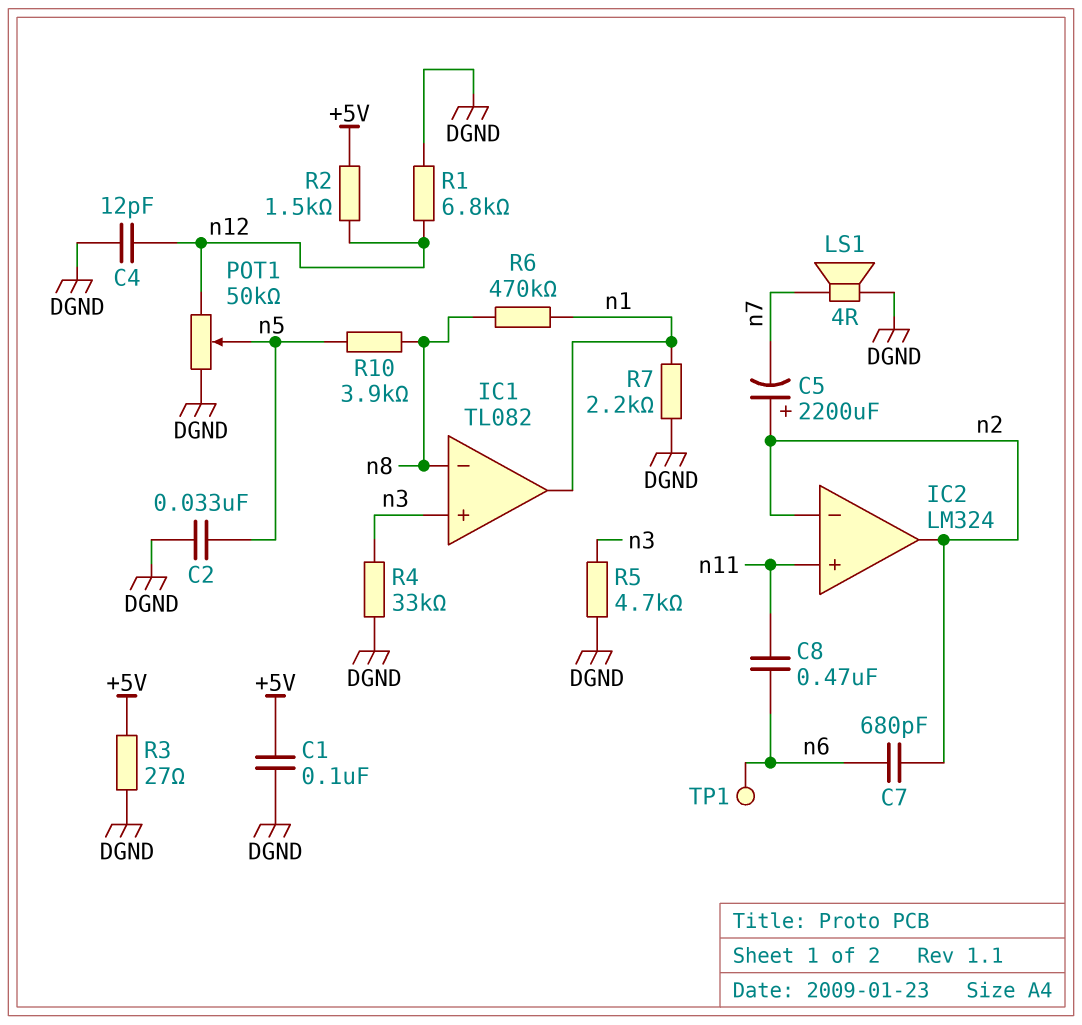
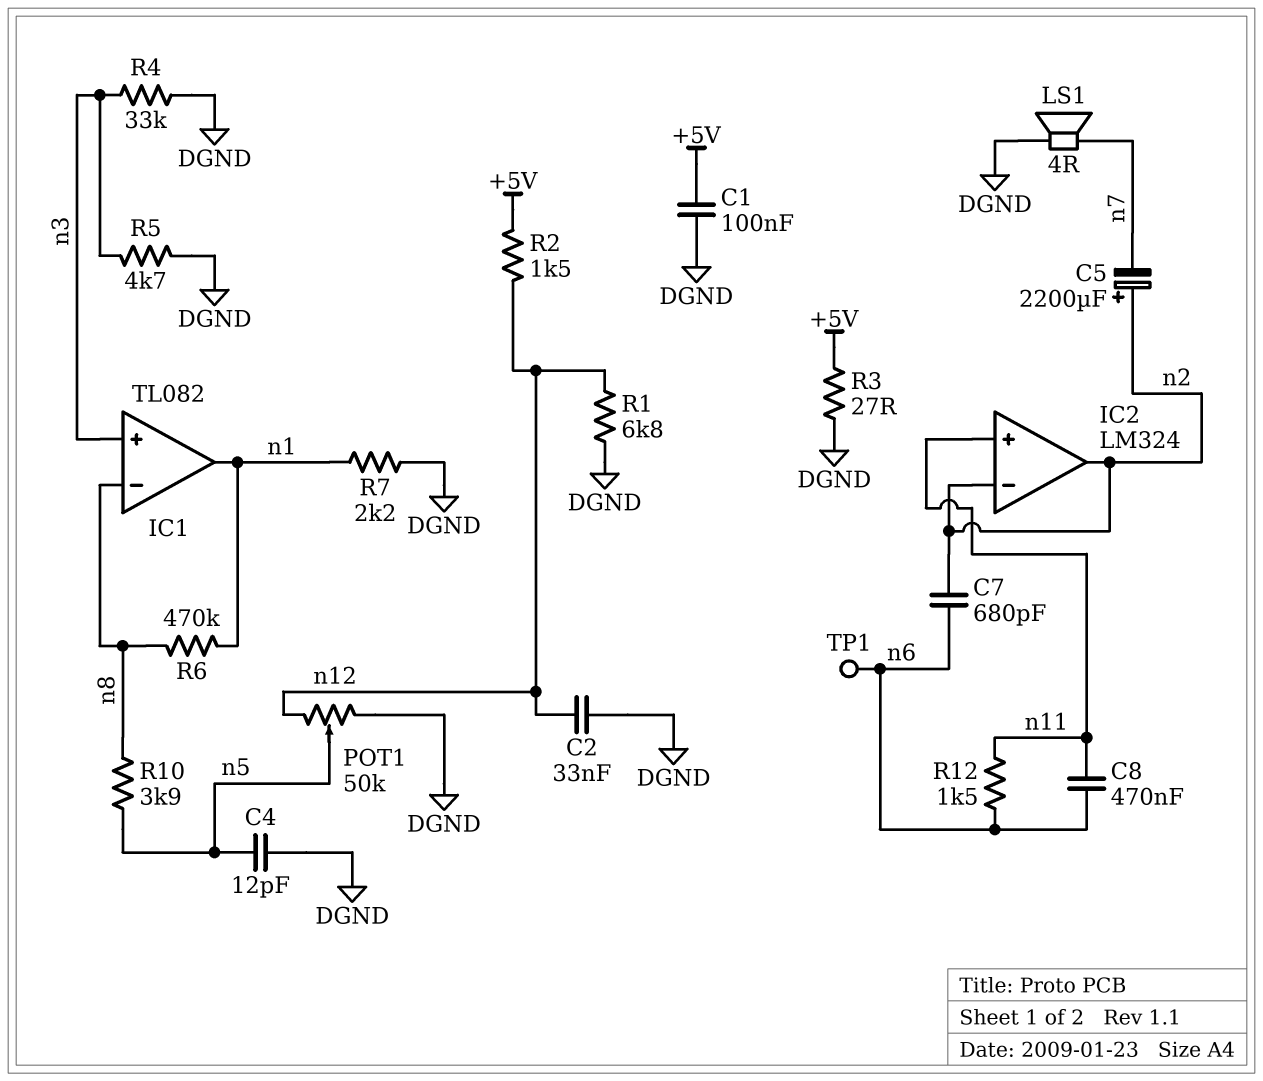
C2: 33nF (DGND, n5) -> 33nF (DGND, n12)
C4: 12pF (DGND, n12) -> 12pF (DGND, n5)
R12: none -> 1.5k (n6, n11)

